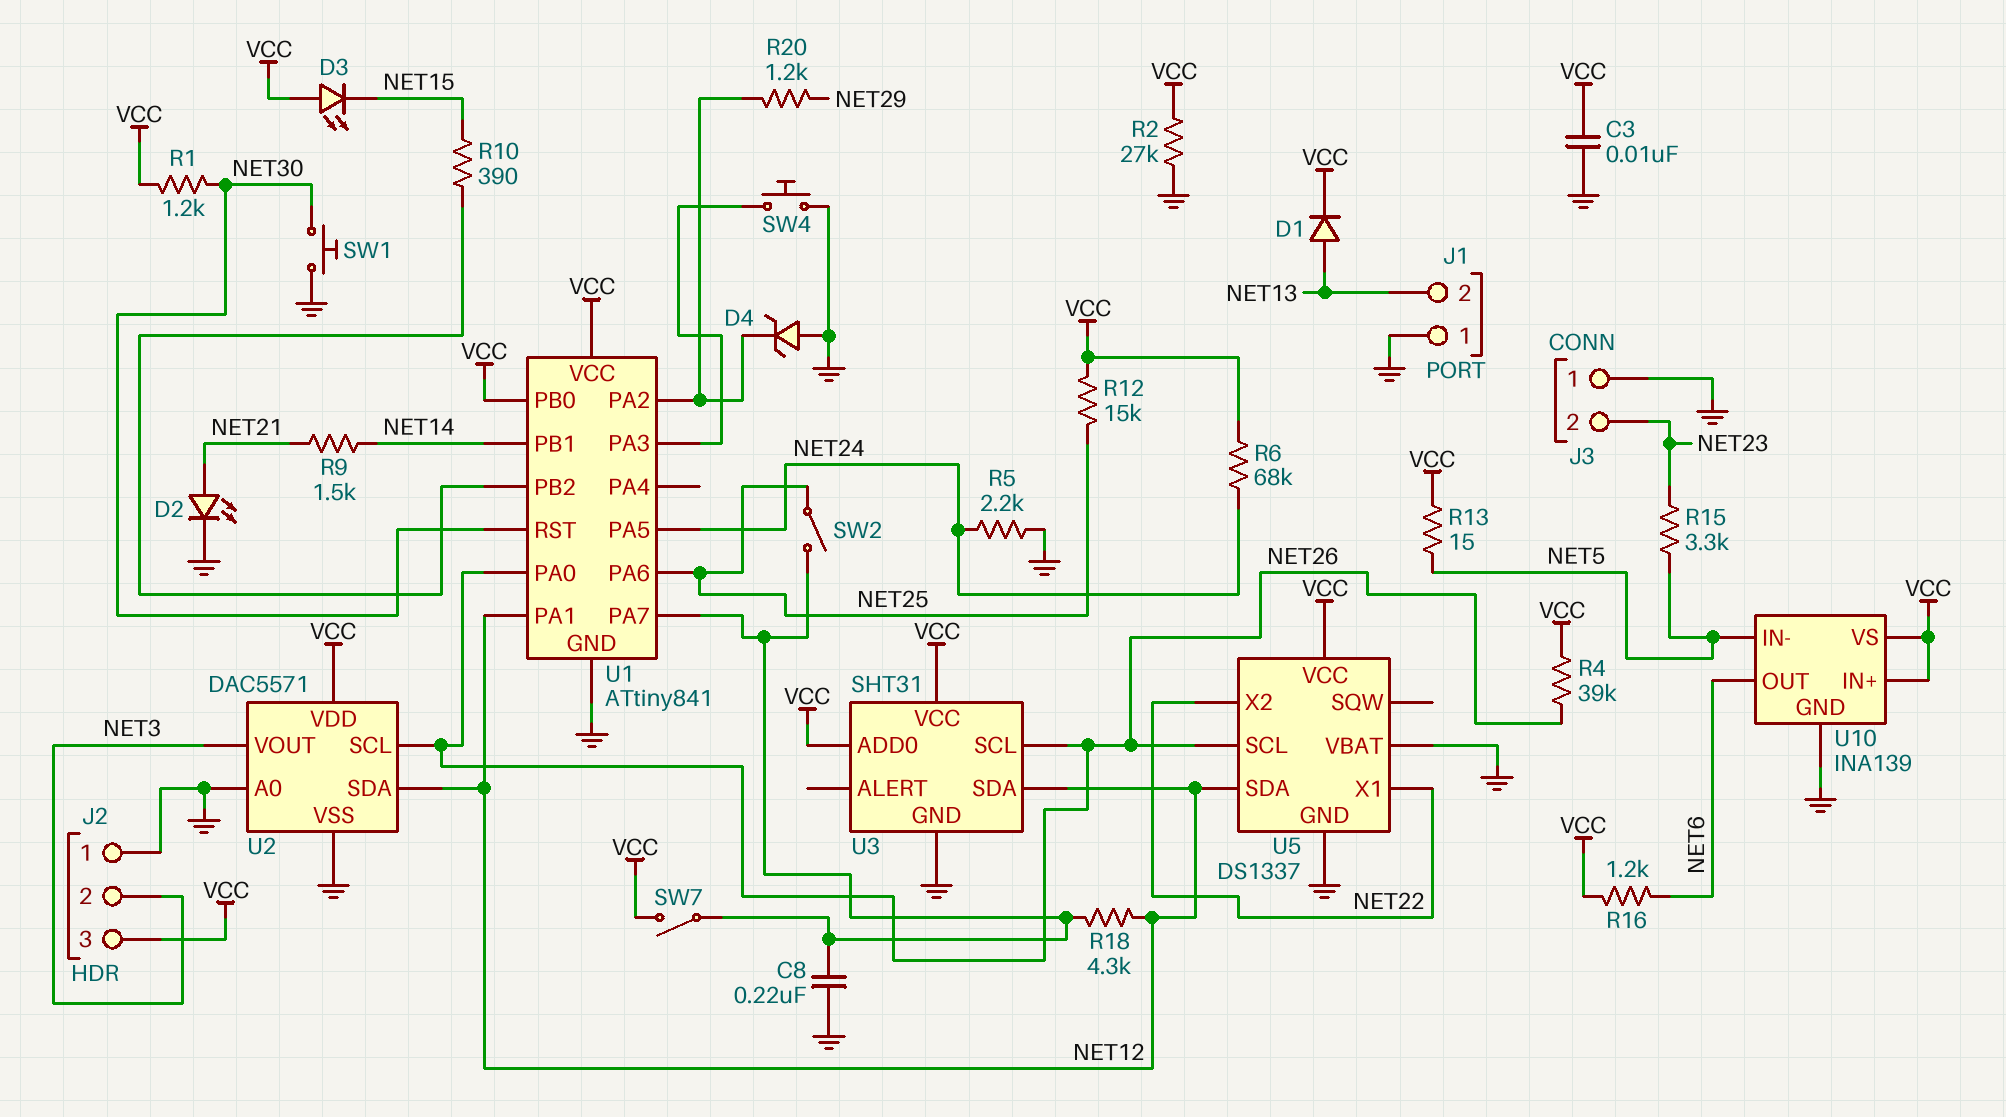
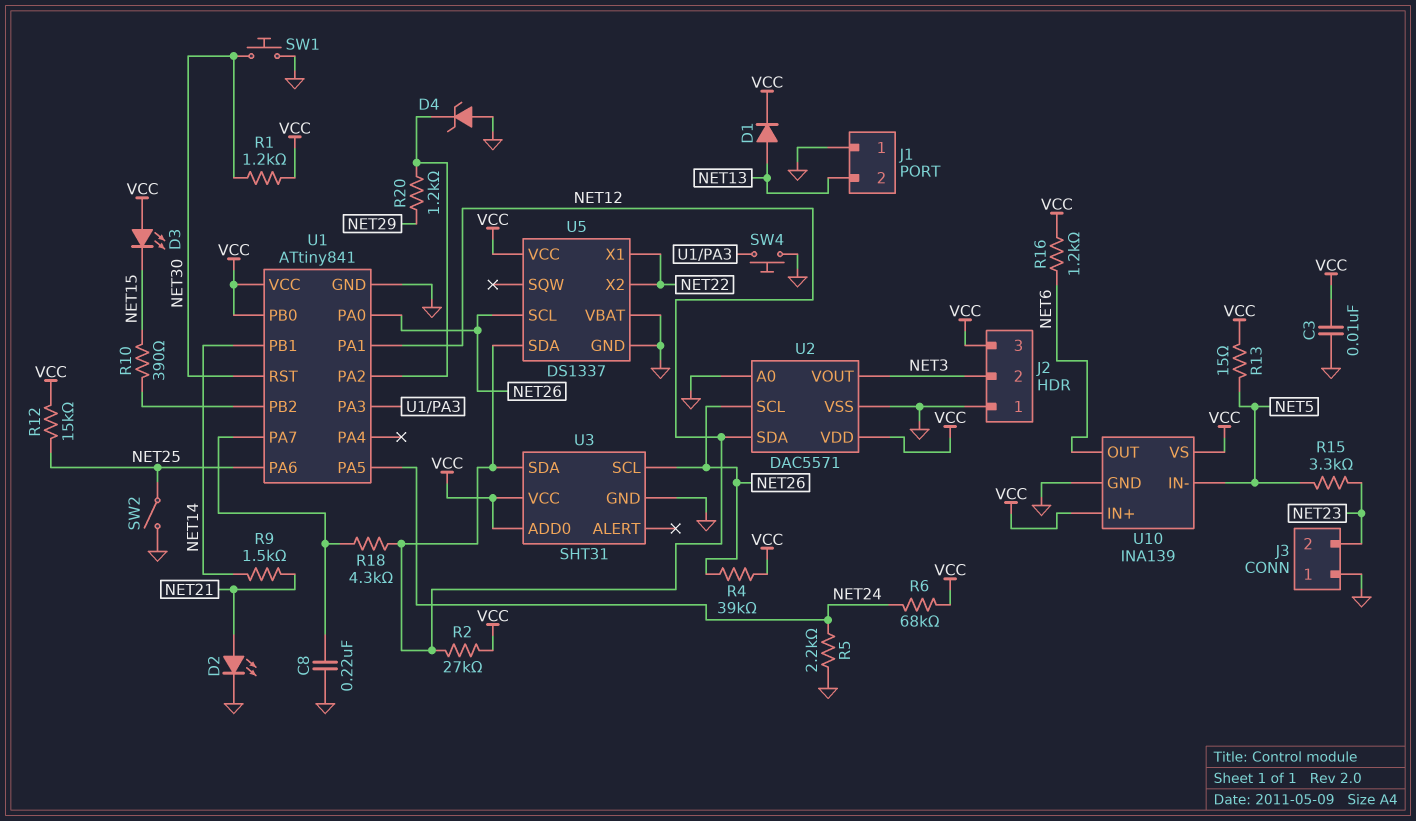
R2: 27k (GND, VCC) -> 27k (NET12, VCC)
SW2: switch (NET25, U1/PA7) -> switch (GND, NET25)
SW7: switch (U1/PA7, VCC) -> none

